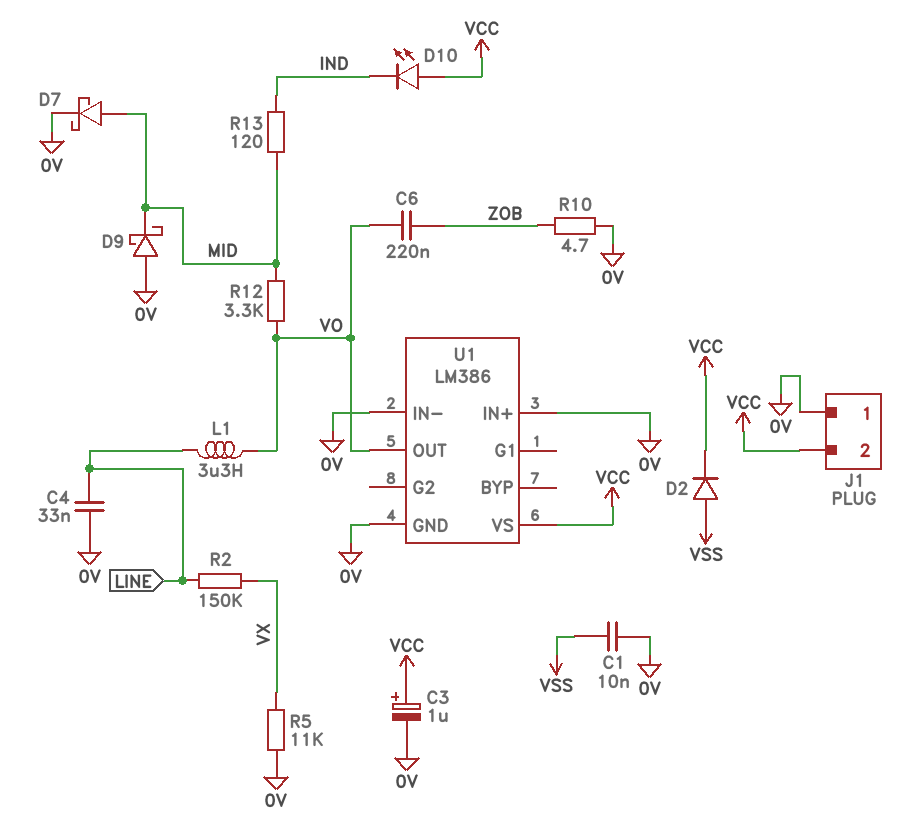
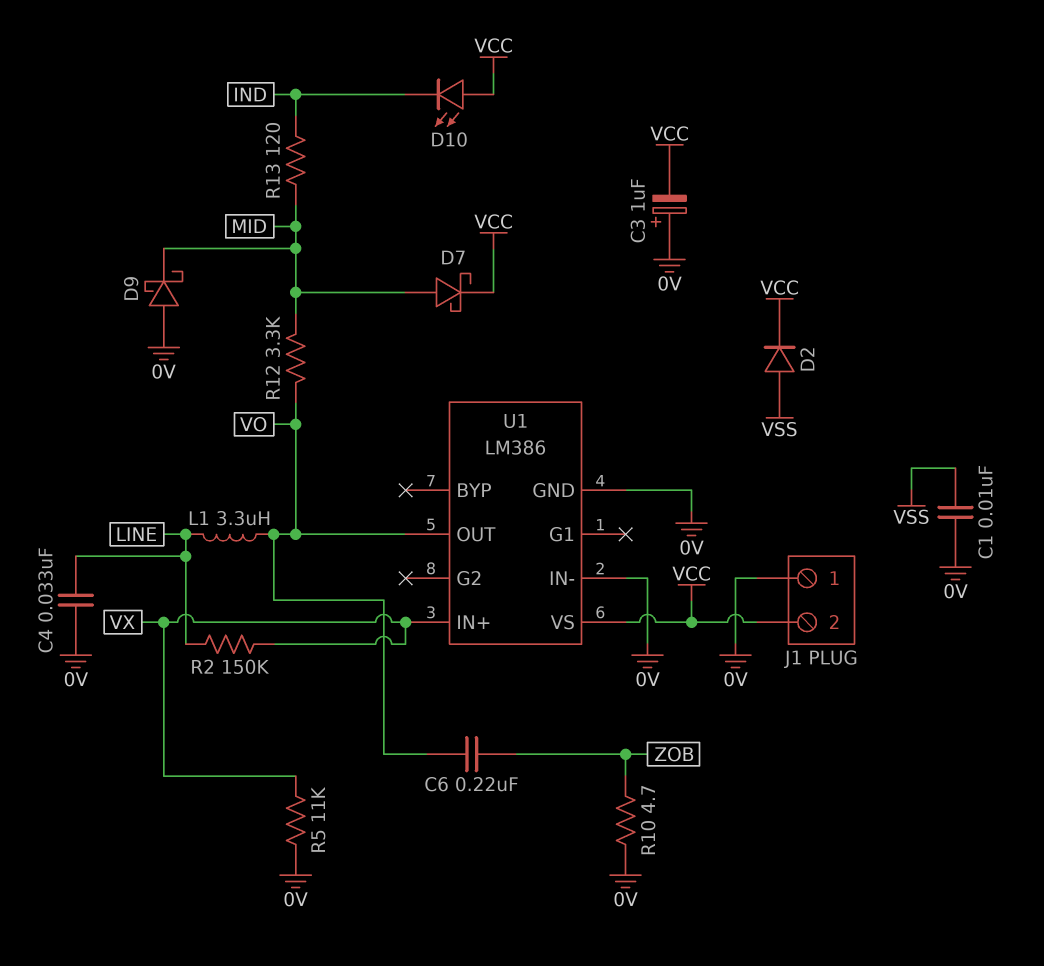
C3: 1uF (plus VCC, minus 0V) -> 1uF (plus 0V, minus VCC)
D7: schottky (A MID, K 0V) -> schottky (A MID, K VCC)
U1 pin IN+: 0V -> VX

